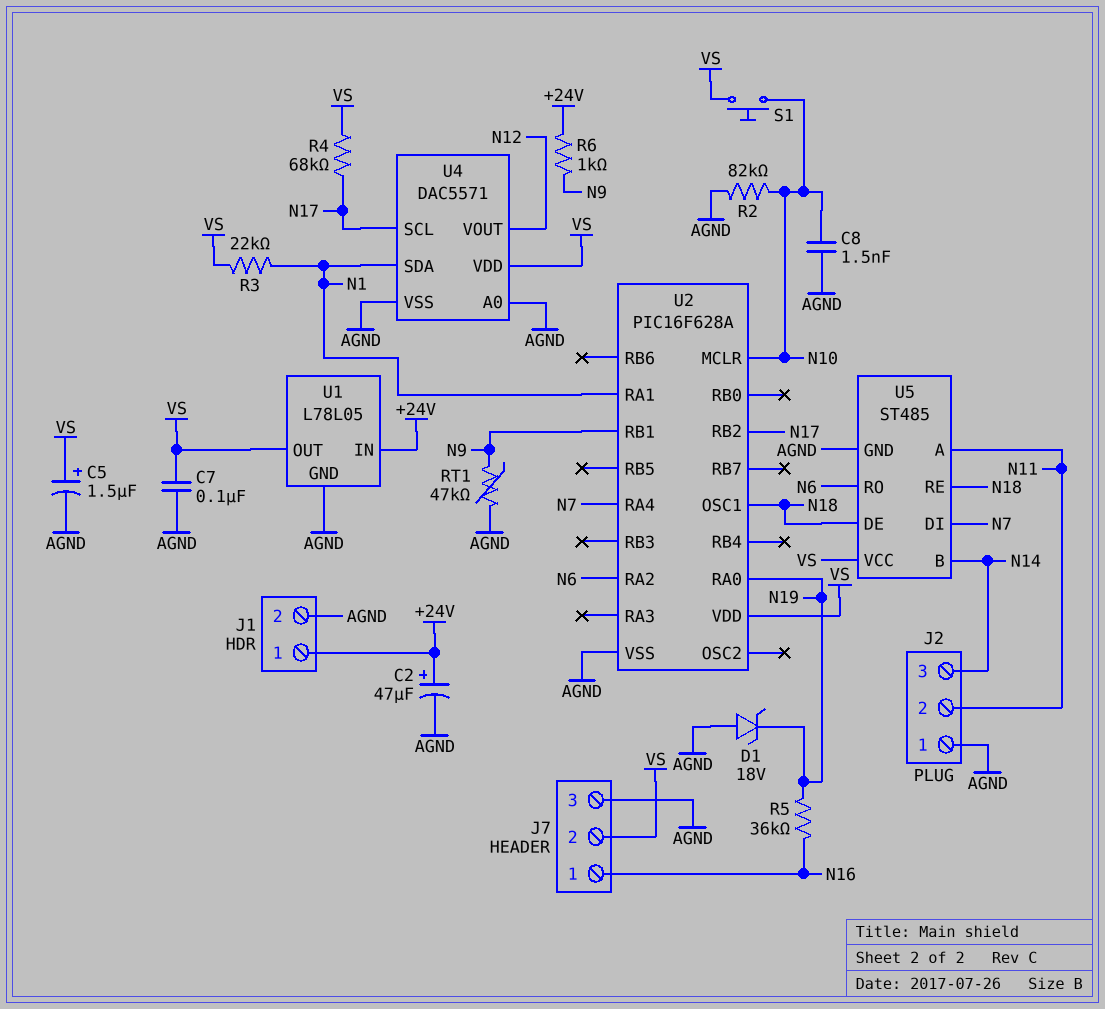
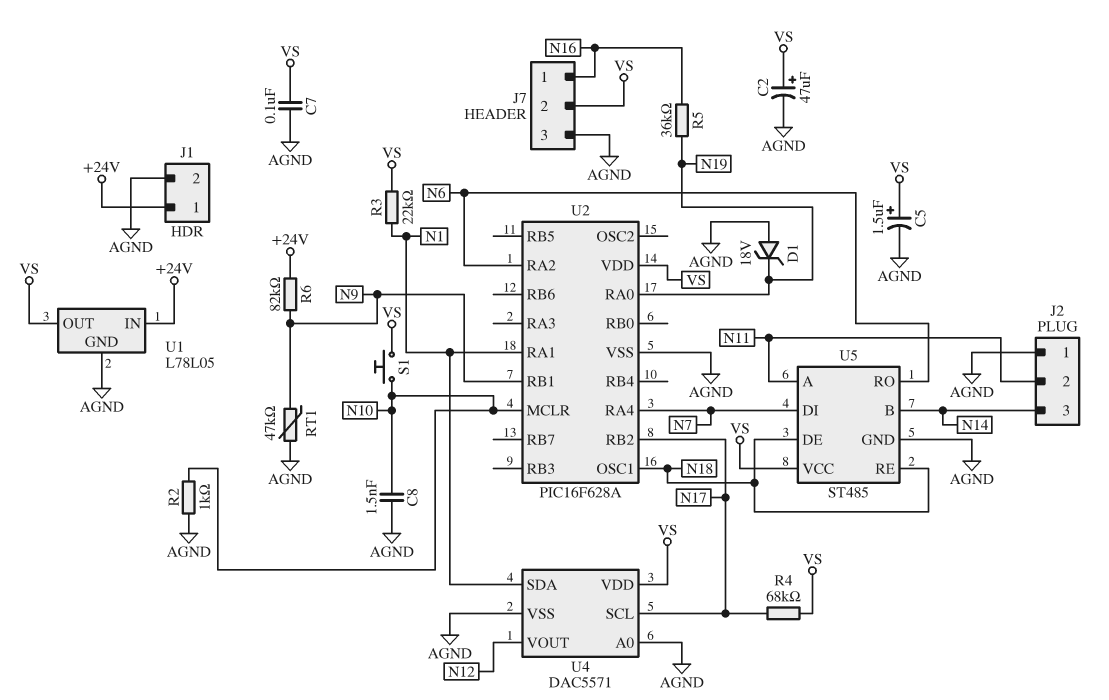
C2: 47uF (plus +24V, minus AGND) -> 47uF (plus VS, minus AGND)
R2: 82k (AGND, N10) -> 1k (AGND, N10)
R6: 1k (+24V, N9) -> 82k (+24V, N9)

